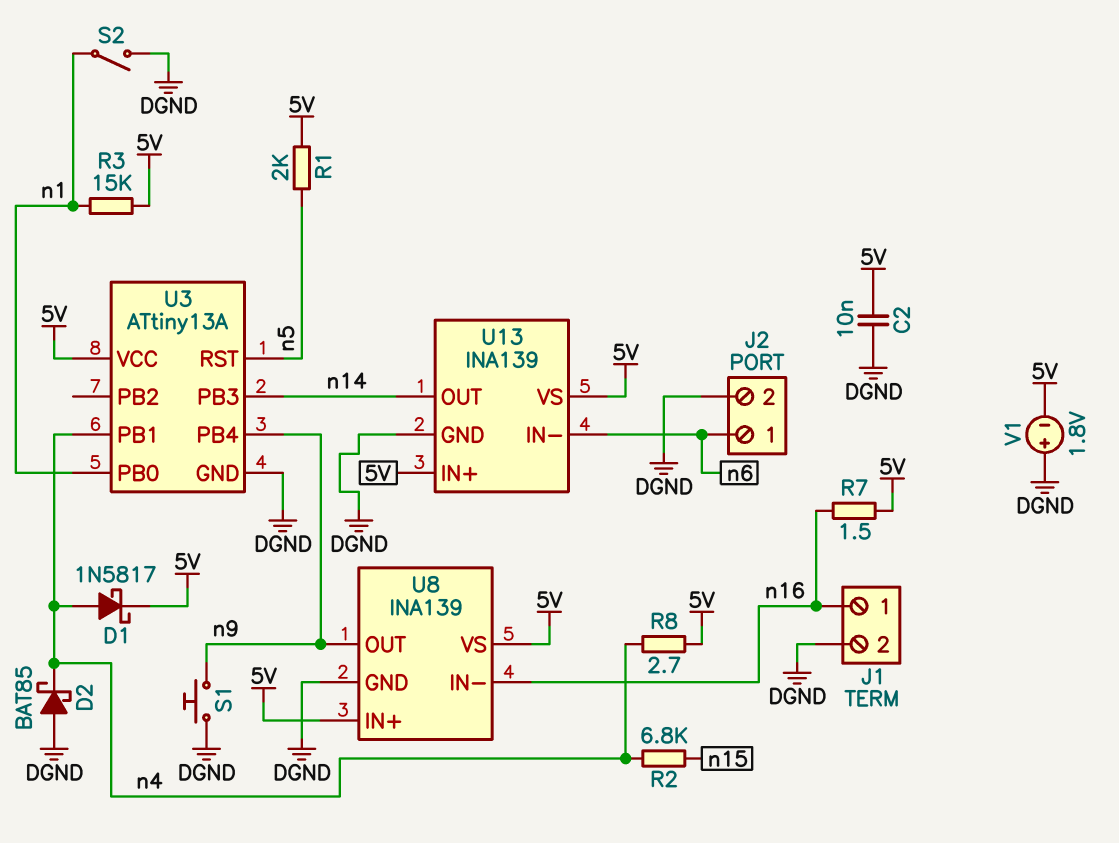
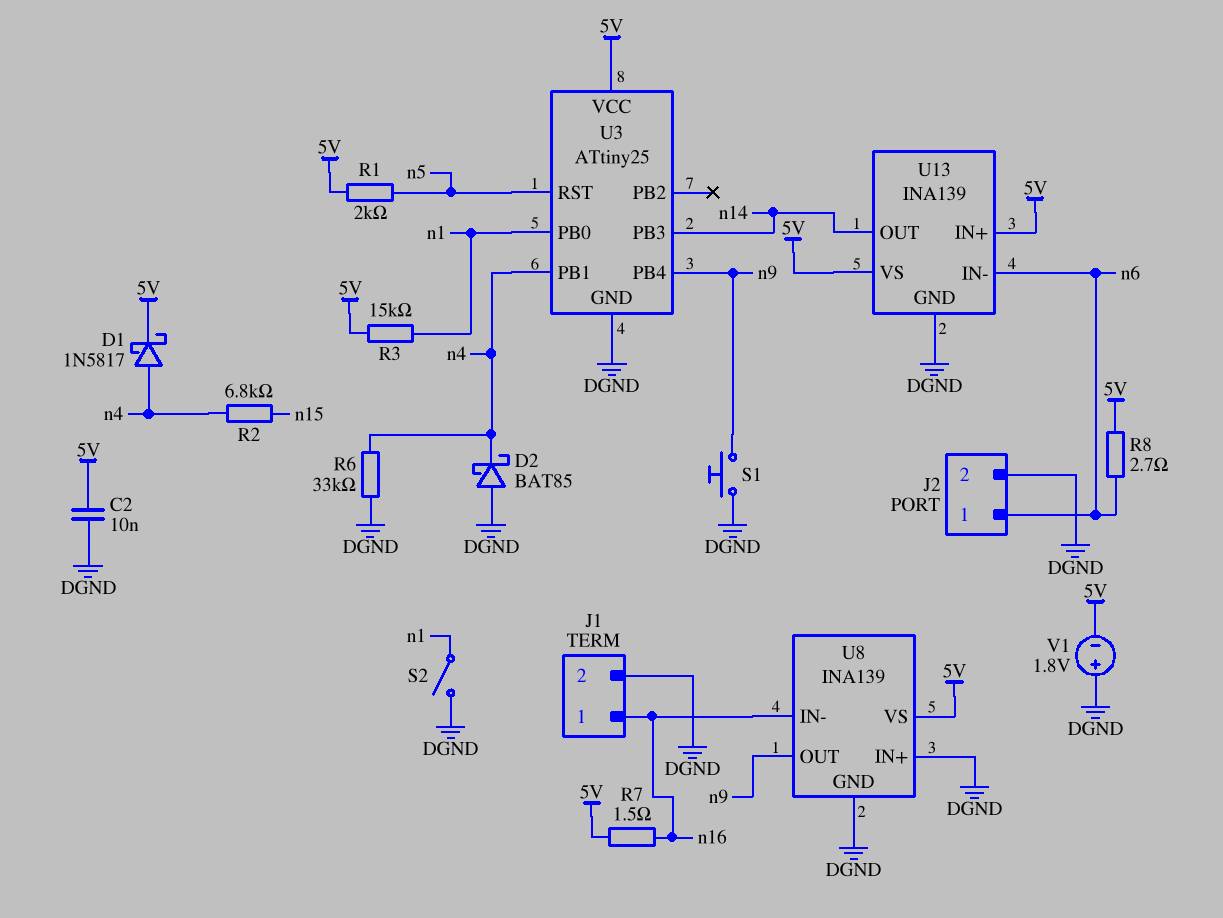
R6: none -> 33k (DGND, n4)
R8: 2.7 (5V, n4) -> 2.7 (5V, n6)
U3: ATtiny13A -> ATtiny25
U8 pin IN+: 5V -> DGND

